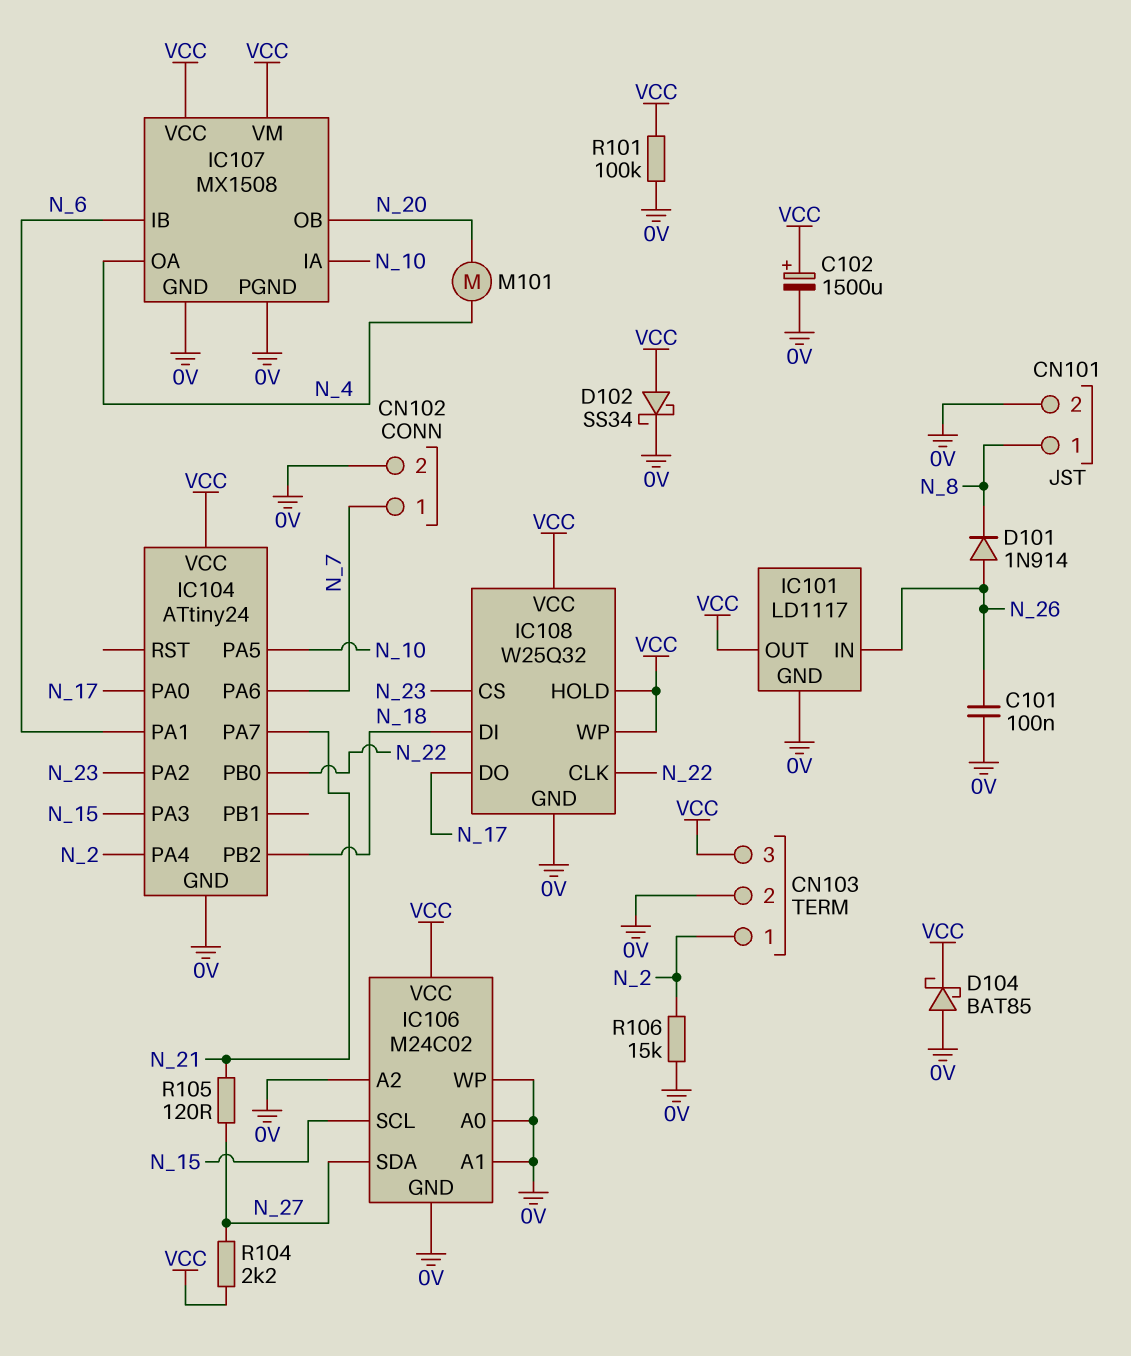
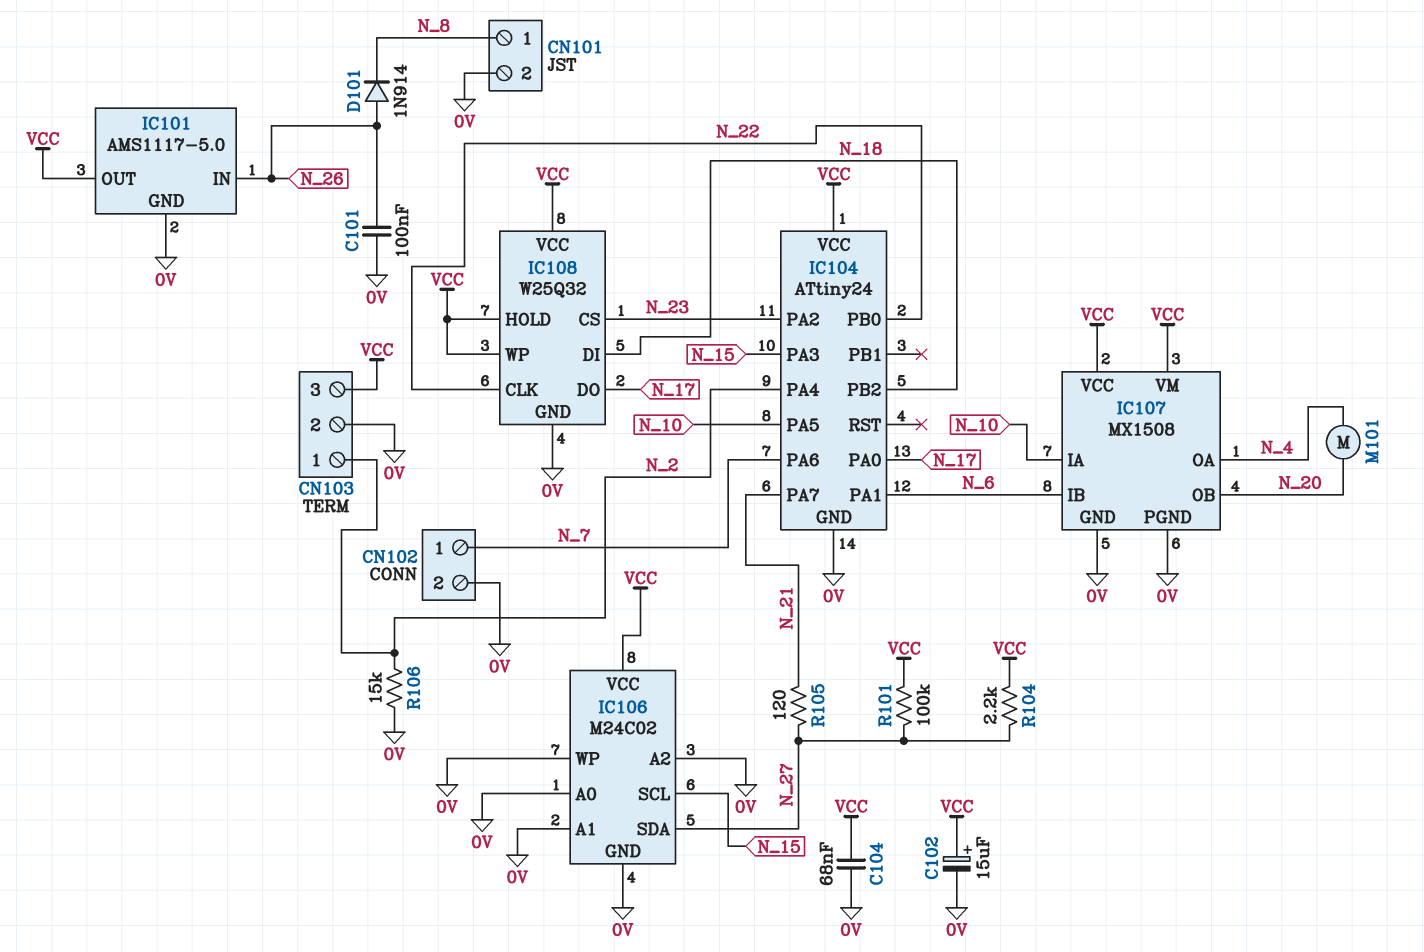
C102: 1500uF (plus VCC, minus 0V) -> 15uF (plus VCC, minus 0V)
C104: none -> 68nF (0V, VCC)
D102: schottky SS34 (A VCC, K 0V) -> none
D104: schottky BAT85 (A 0V, K VCC) -> none
IC101: LD1117 -> AMS1117-5.0
R101: 100k (0V, VCC) -> 100k (N_27, VCC)

